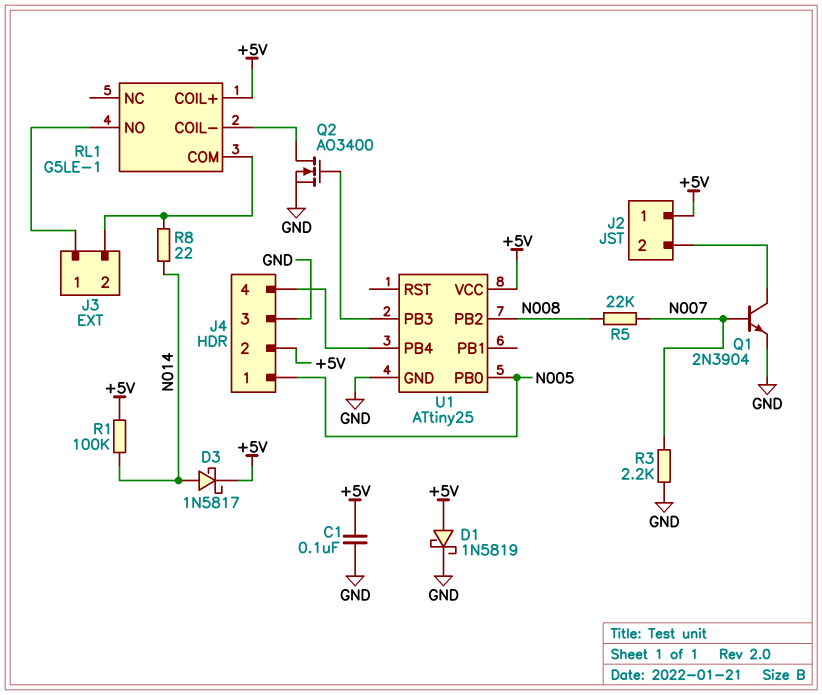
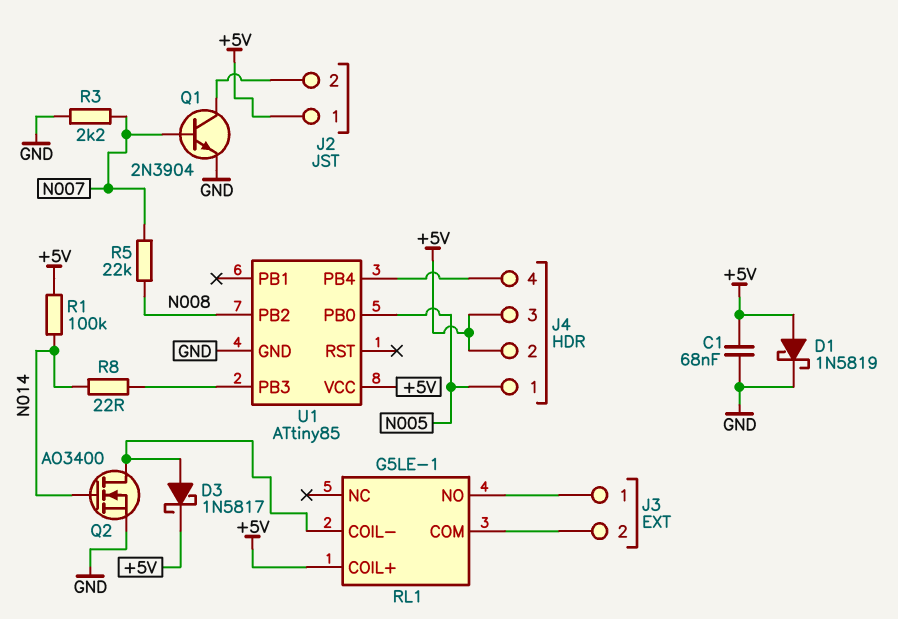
C1: 100nF (+5V, GND) -> 68nF (+5V, GND)
D3: schottky 1N5817 (A N014, K +5V) -> schottky 1N5817 (A RL1/COIL-, K +5V)
J4 pin 3: GND -> +5V
Q2: NMOS AO3400 (G U1/PB3, D RL1/COIL-, S GND) -> NMOS AO3400 (G N014, D RL1/COIL-, S GND)
R8: 22 (J3/2, N014) -> 22 (N014, U1/PB3)
U1: ATtiny25 -> ATtiny85

